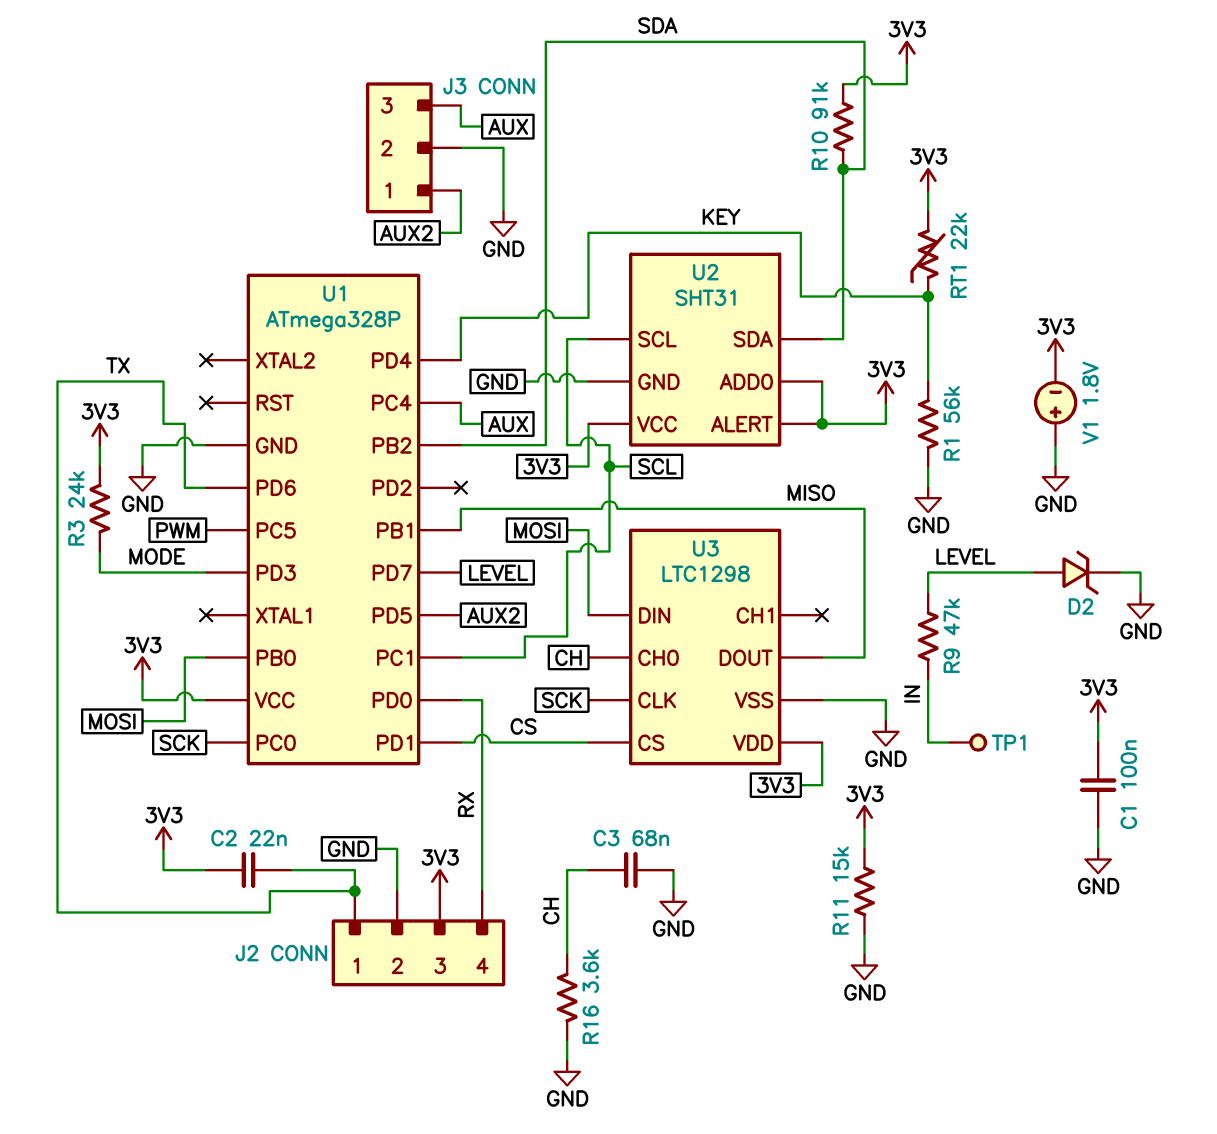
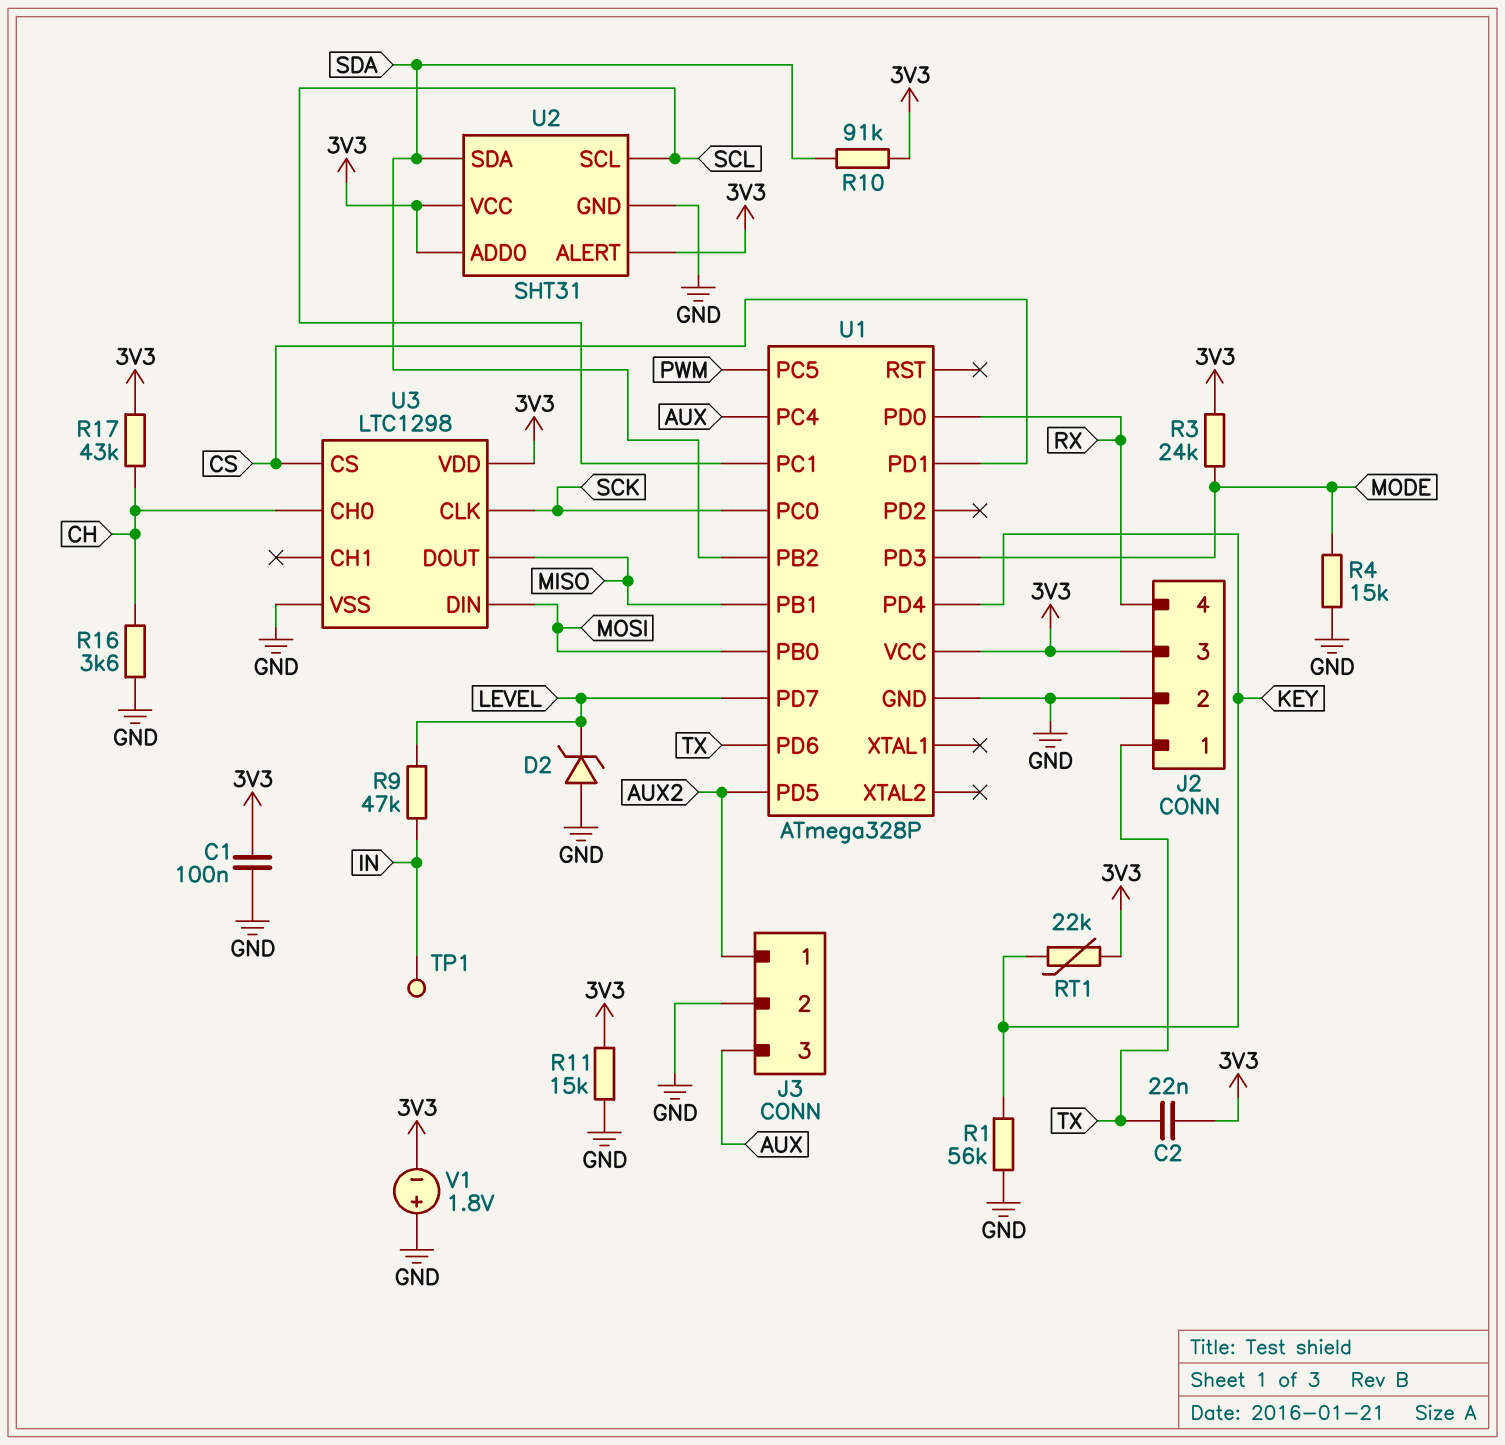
C3: 68nF (CH, GND) -> none
D2: zener (A LEVEL, K GND) -> zener (A GND, K LEVEL)
R4: none -> 15k (GND, MODE)
R17: none -> 43k (3V3, CH)

